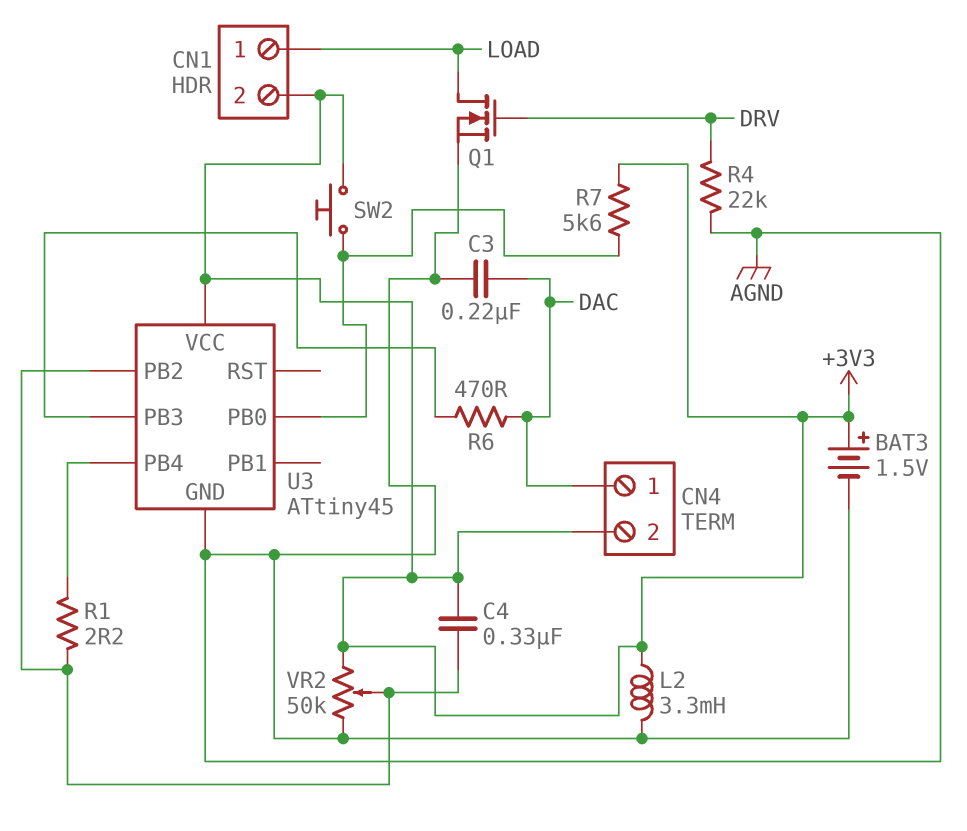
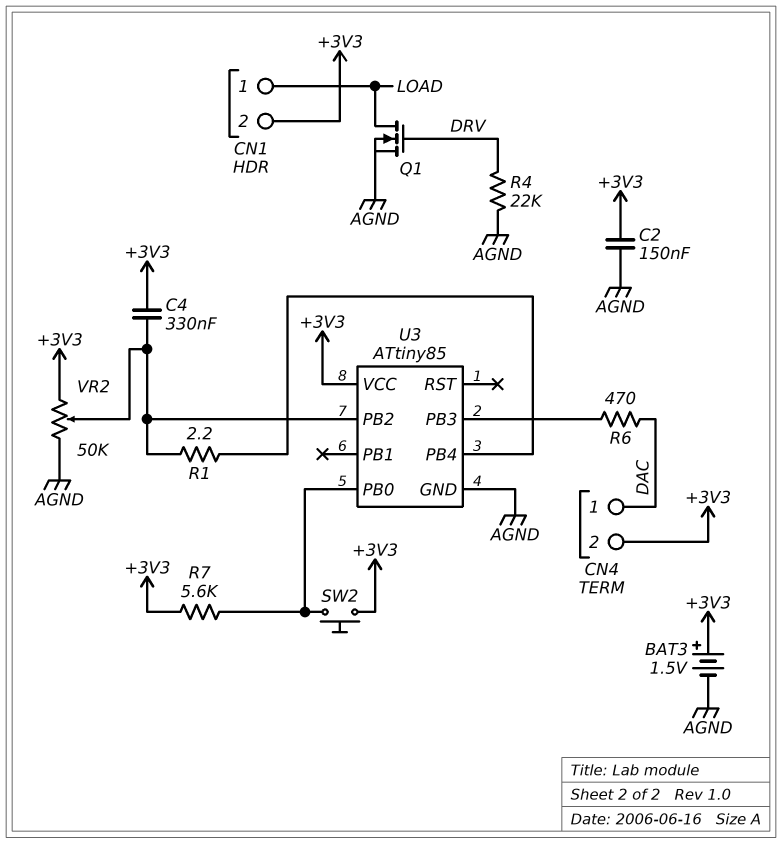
C2: none -> 150nF (+3V3, AGND)
C3: 220nF (AGND, DAC) -> none
L2: 3.3mH (+3V3, AGND) -> none
U3: ATtiny45 -> ATtiny85

